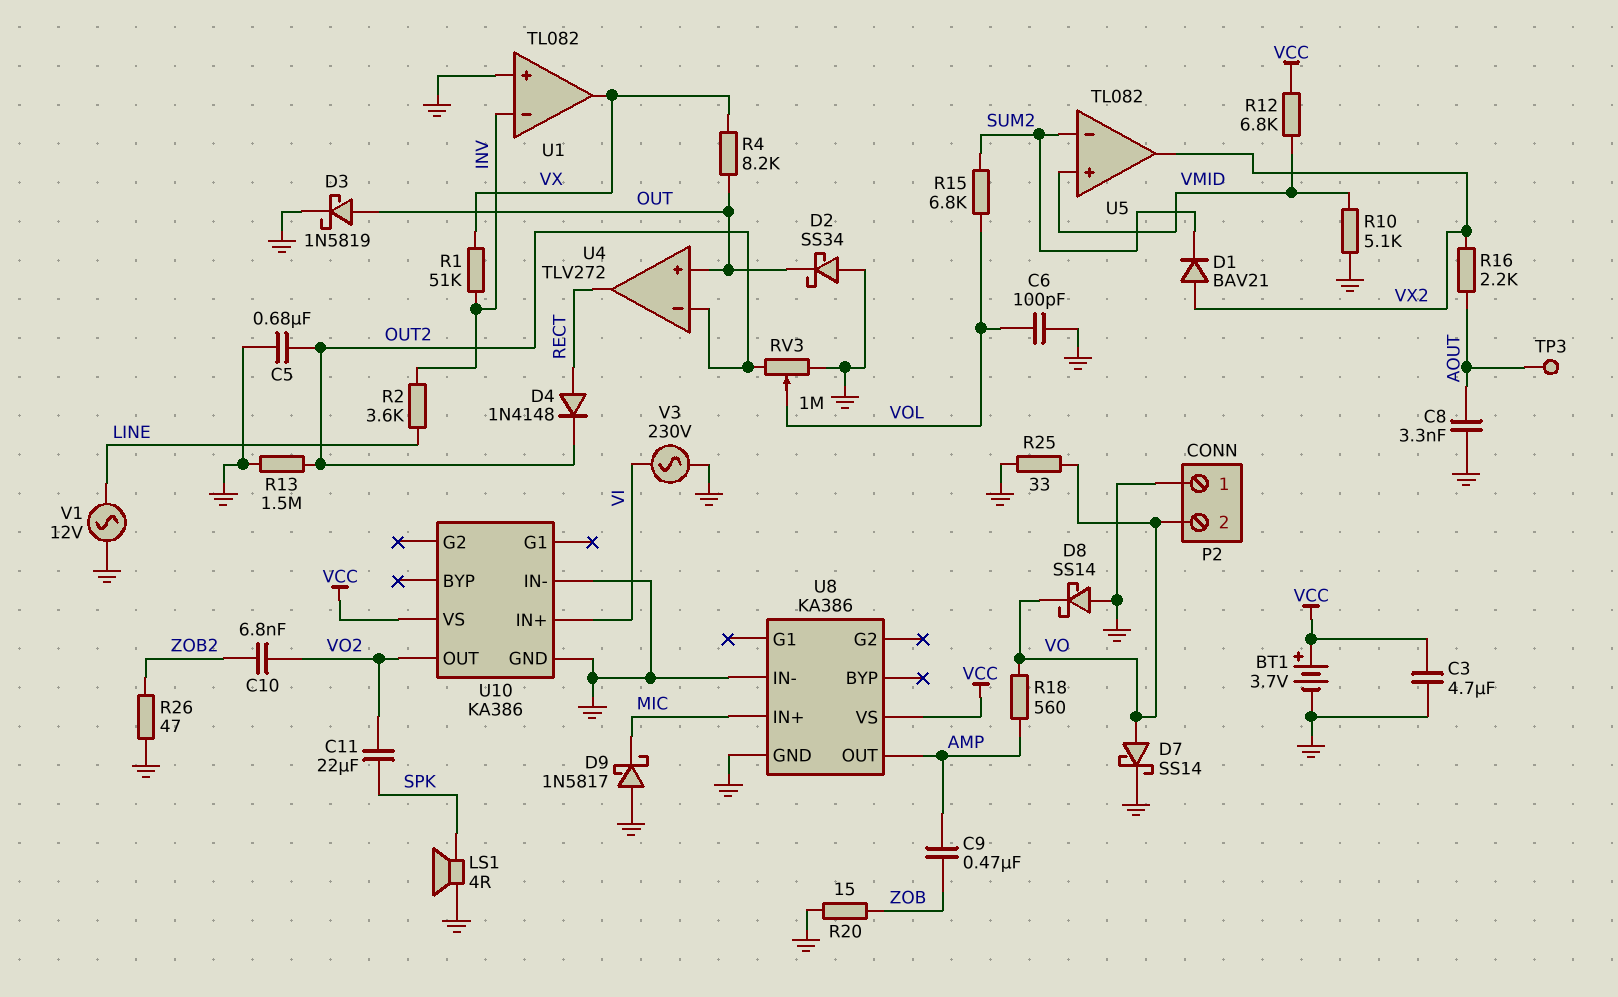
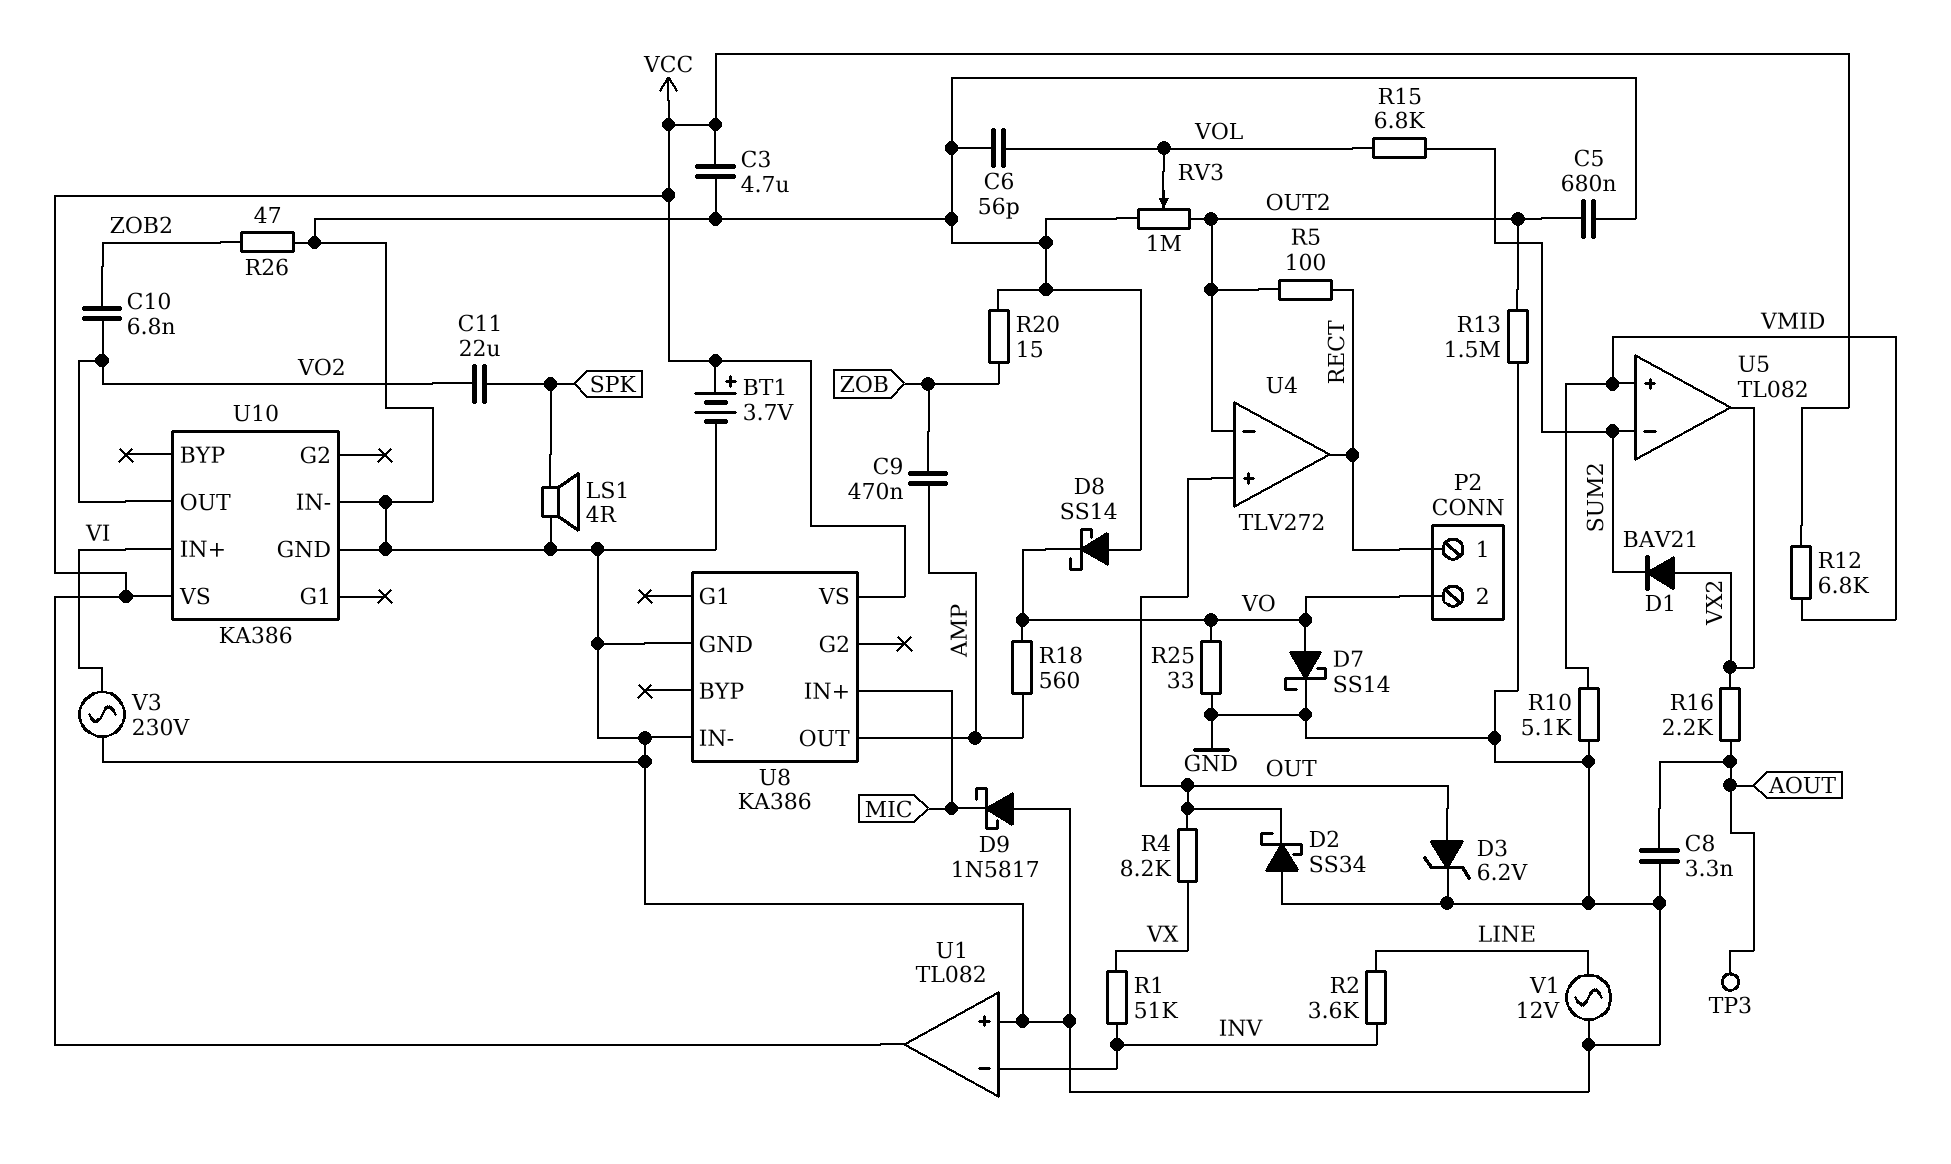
C6: 100pF (GND, VOL) -> 56pF (GND, VOL)
D3: schottky 1N5819 (A OUT, K GND) -> zener 6.2V (A OUT, K GND)
D4: diode 1N4148 (A RECT, K OUT2) -> none
P2 pin 1: GND -> RECT
R5: none -> 100 (OUT2, RECT)
U1 pin out: VX -> VCC

